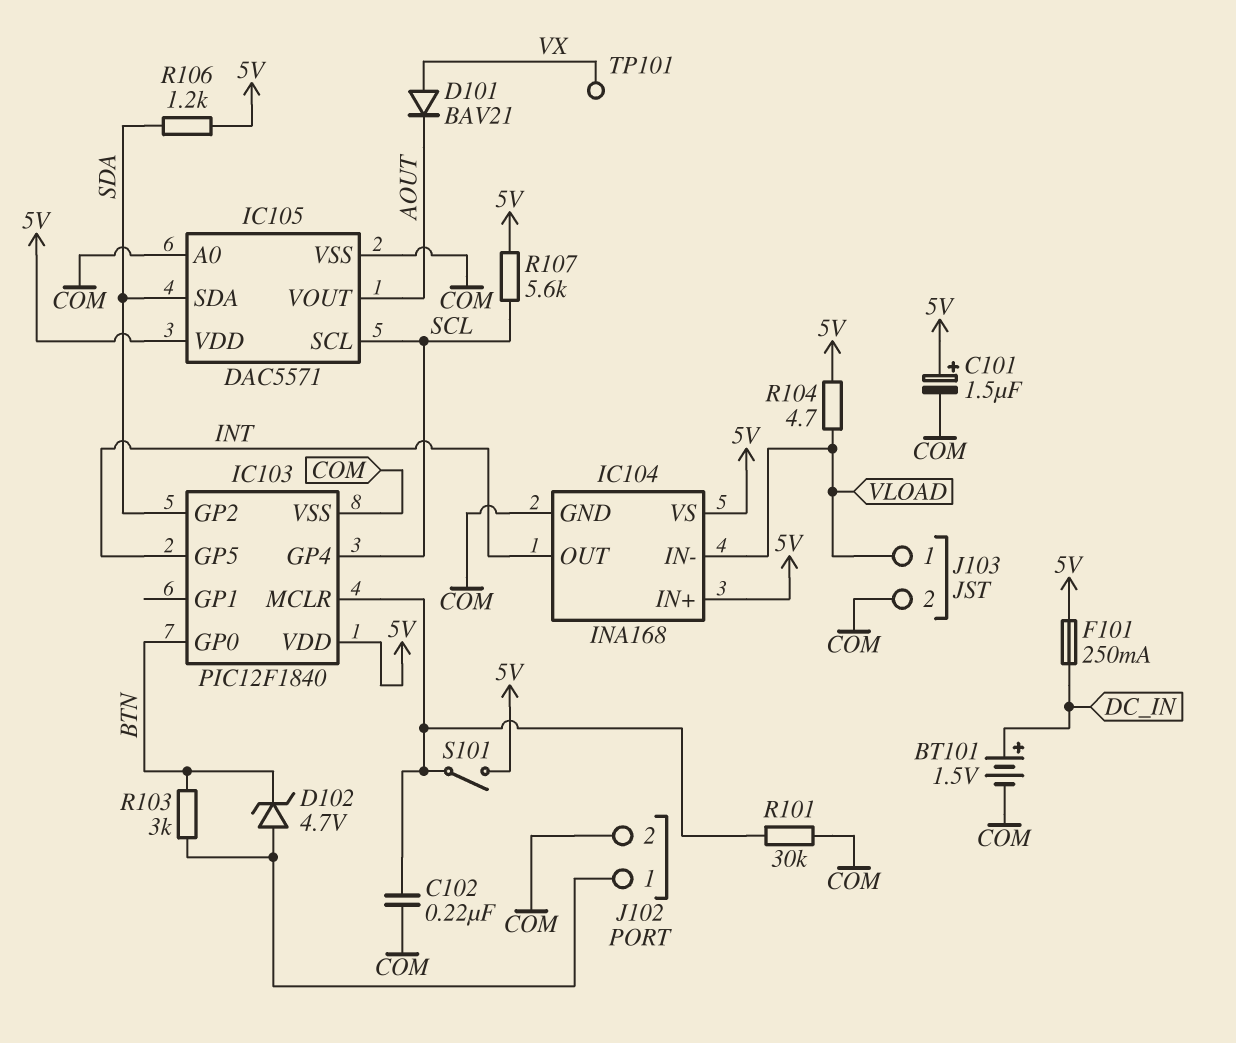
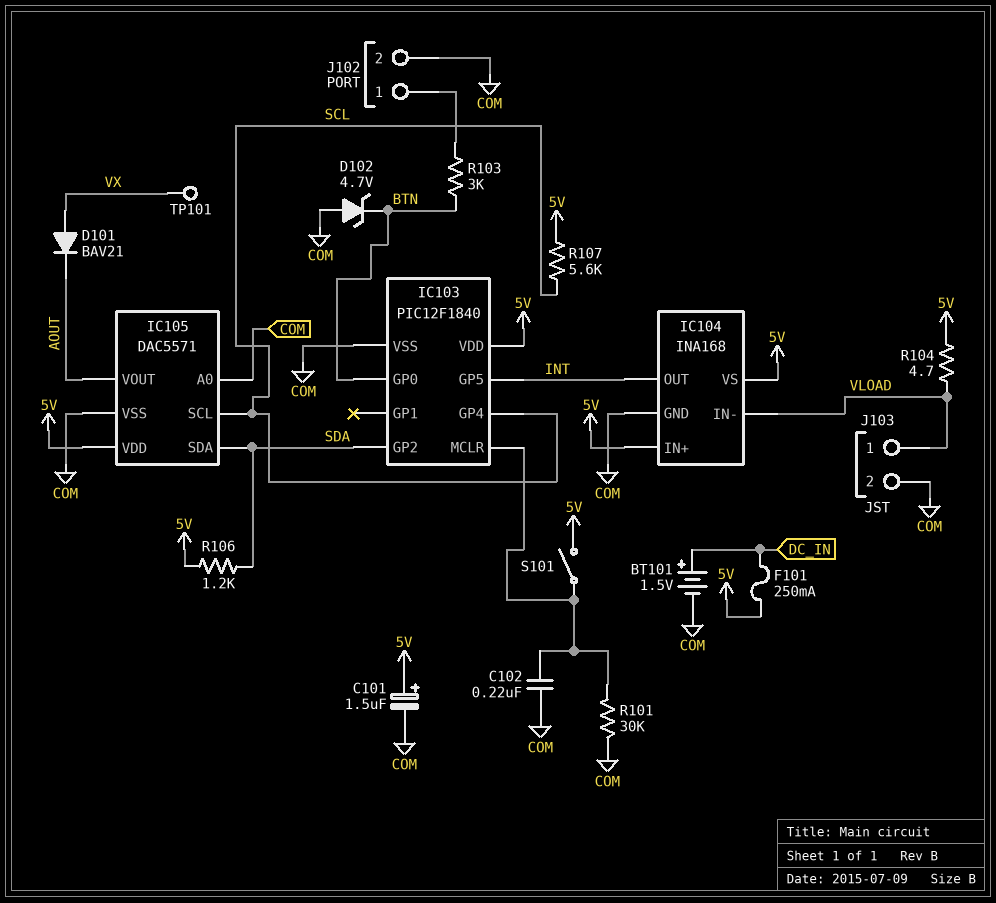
D102: zener 4.7V (A J102/1, K BTN) -> zener 4.7V (A COM, K BTN)

